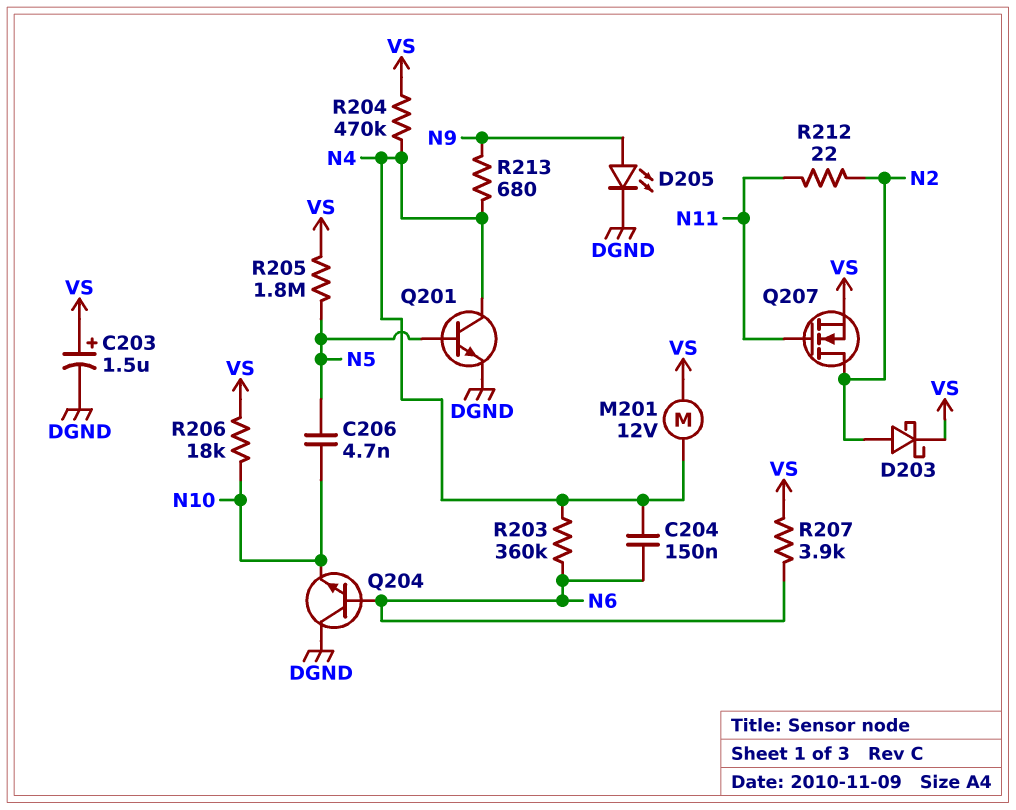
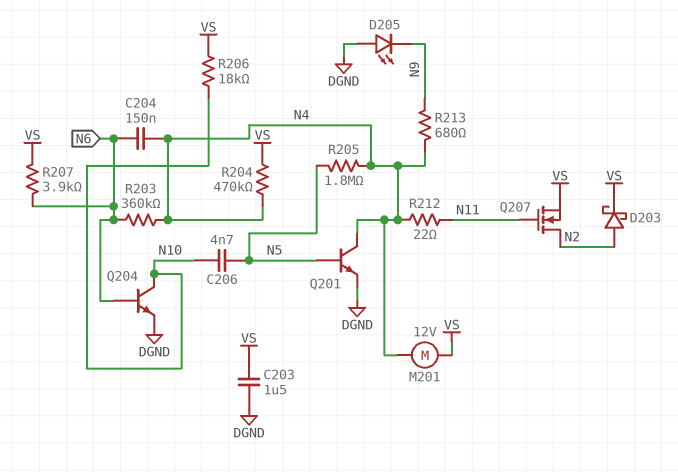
C203: 1.5uF (plus VS, minus DGND) -> 1.5uF (DGND, VS)
D205: LED (A N9, K DGND) -> LED (A DGND, K N9)
Q204: NPN (B N6, C DGND, E N10) -> NPN (B N6, C N10, E DGND)
R205: 1.8M (N5, VS) -> 1.8M (N4, N5)
R212: 22 (N2, N11) -> 22 (N4, N11)

